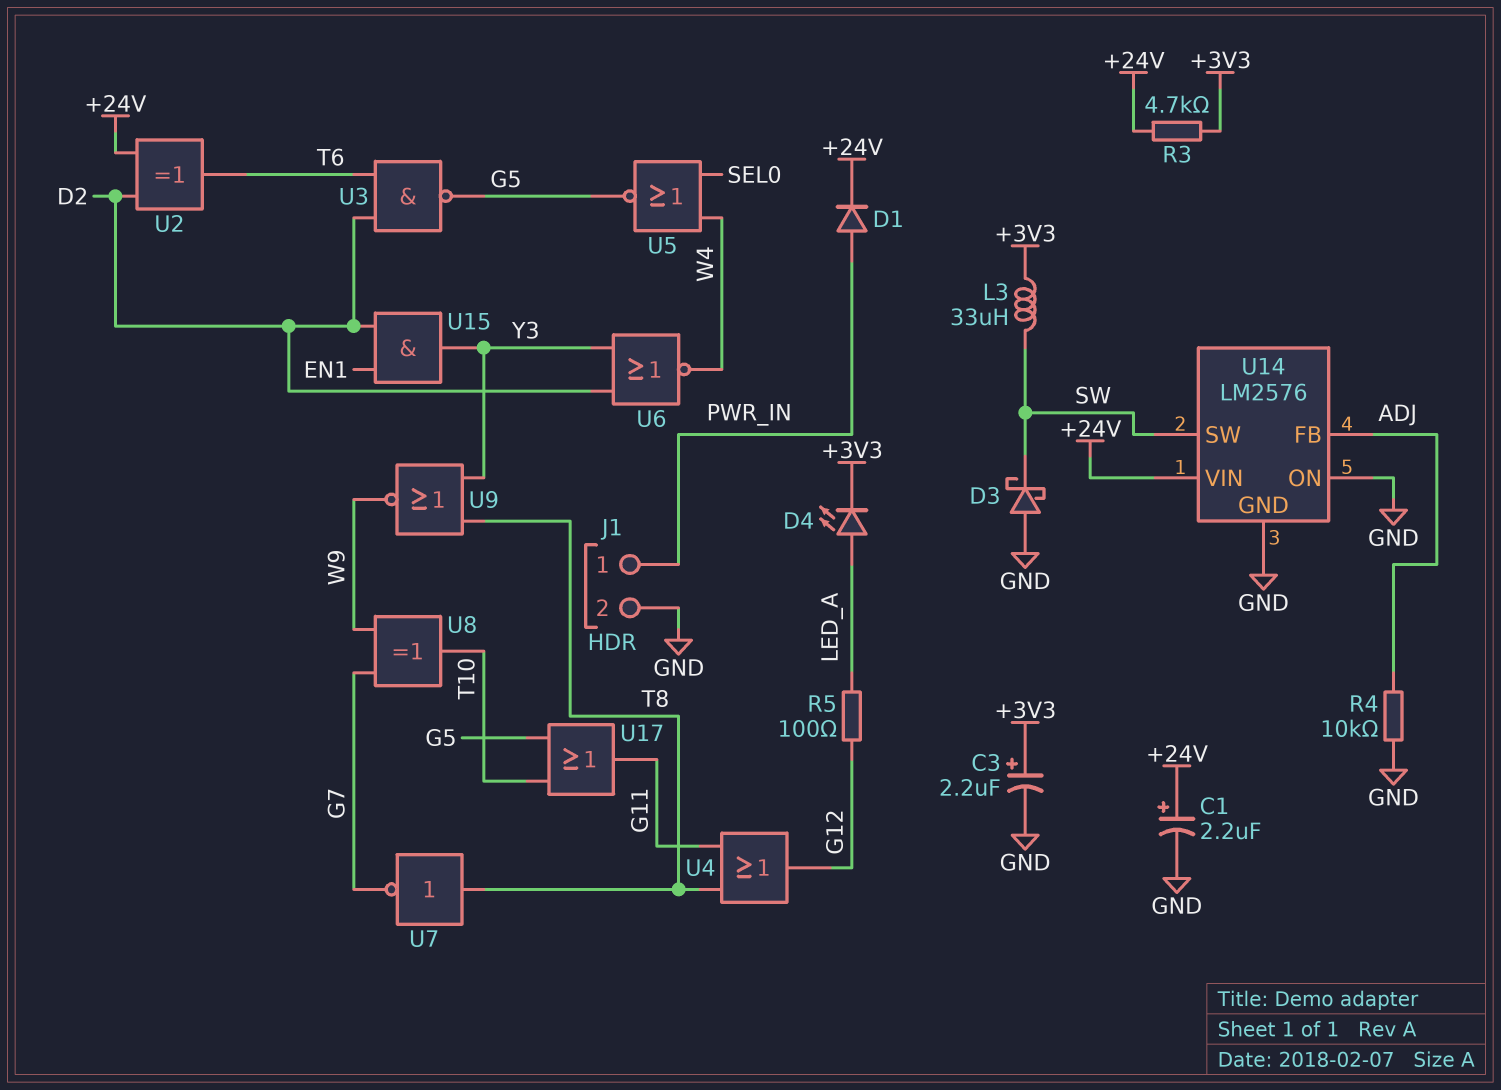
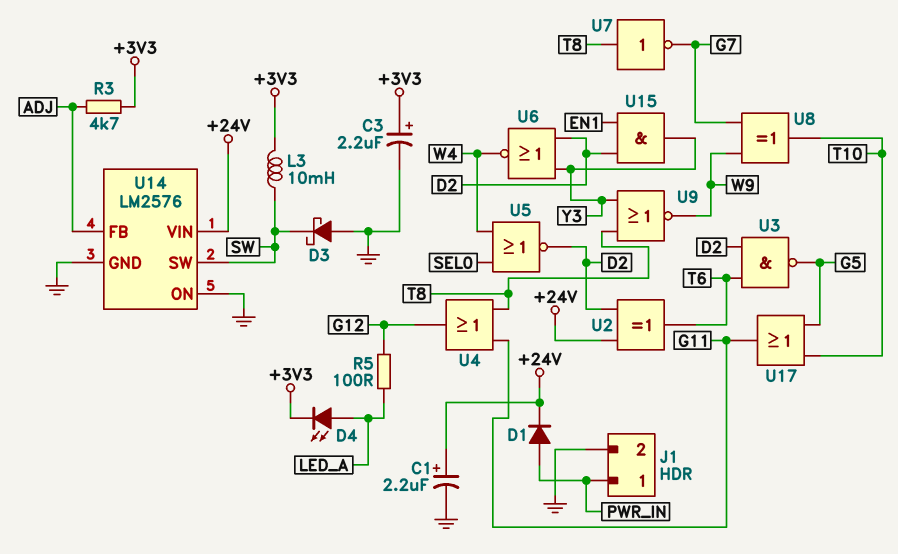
L3: 33uH (+3V3, SW) -> 10mH (+3V3, SW)
R3: 4.7k (+3V3, +24V) -> 4.7k (+3V3, ADJ)
R4: 10k (ADJ, GND) -> none
U5: NOR (in SEL0, in W4, out G5) -> NOR (in SEL0, in W4, out D2)

